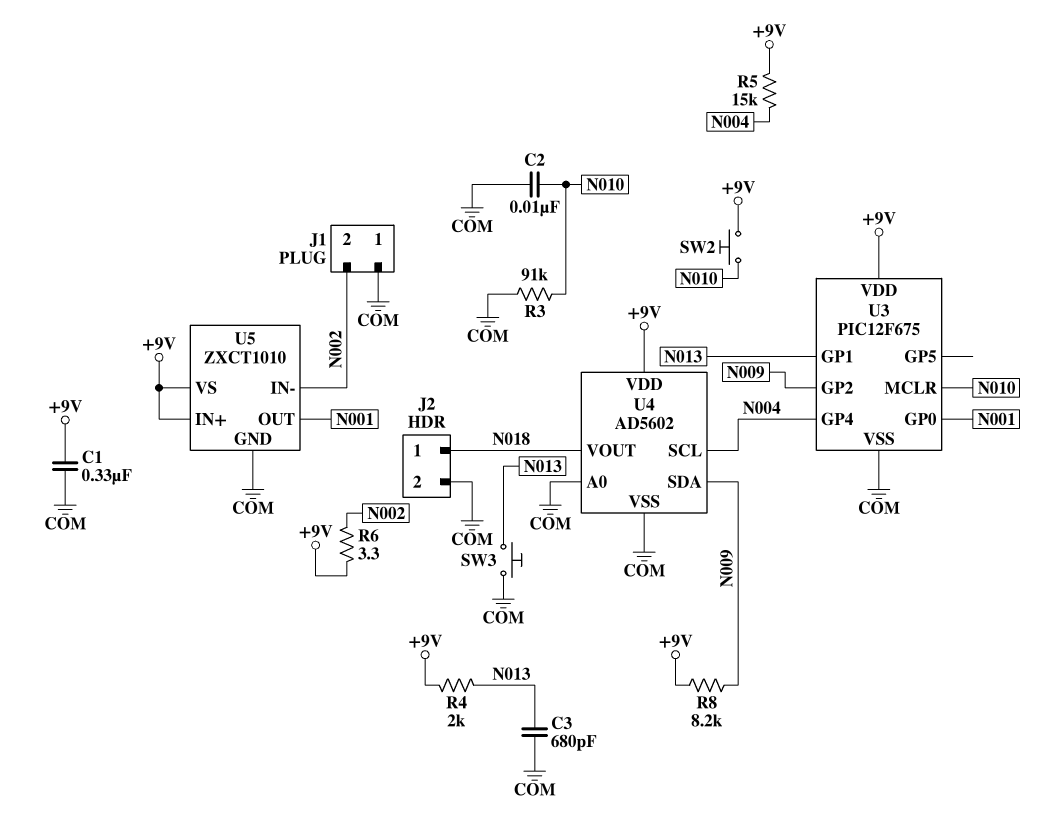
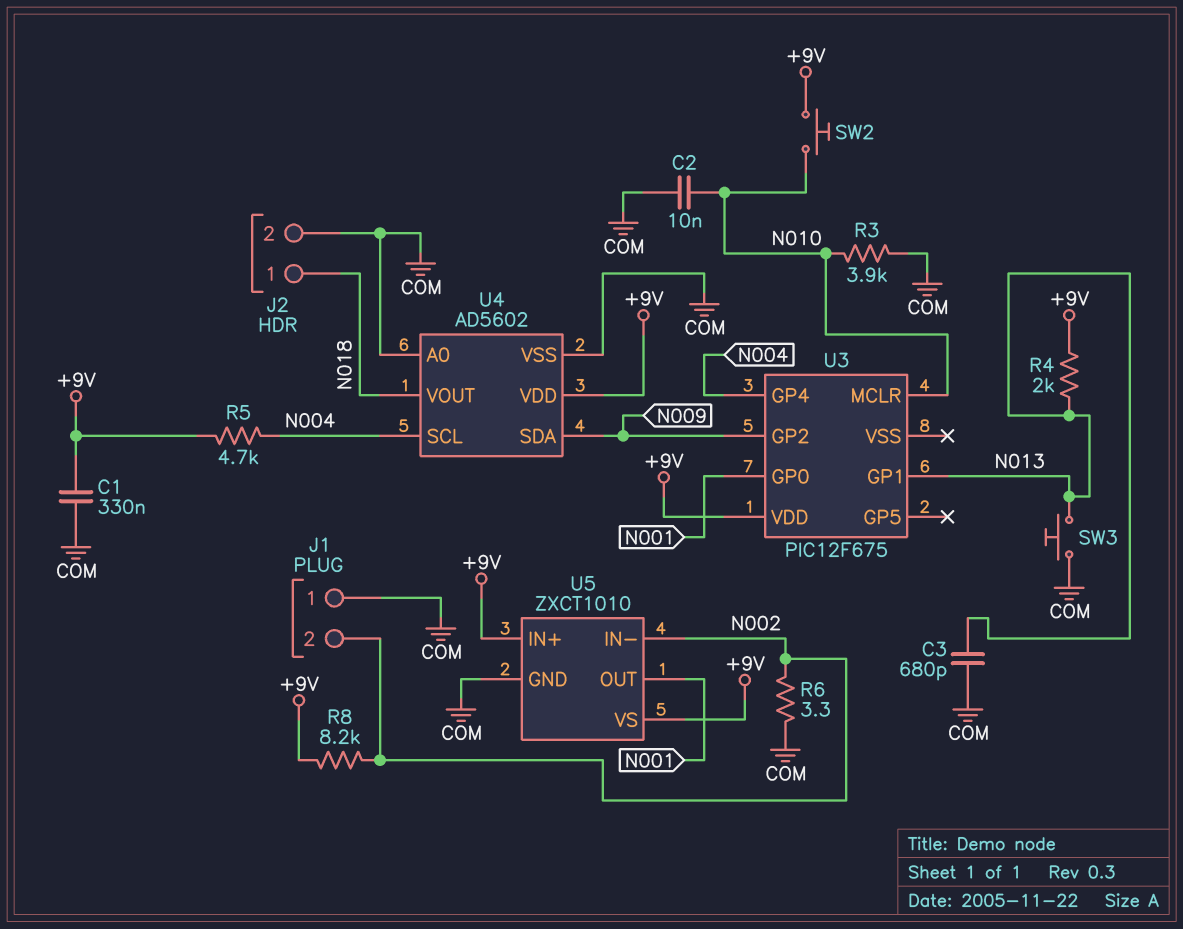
R3: 91k (COM, N010) -> 3.9k (COM, N010)
R5: 15k (+9V, N004) -> 4.7k (+9V, N004)
R6: 3.3 (+9V, N002) -> 3.3 (COM, N002)
R8: 8.2k (+9V, N009) -> 8.2k (+9V, N002)
U3 pin VSS: COM -> none

